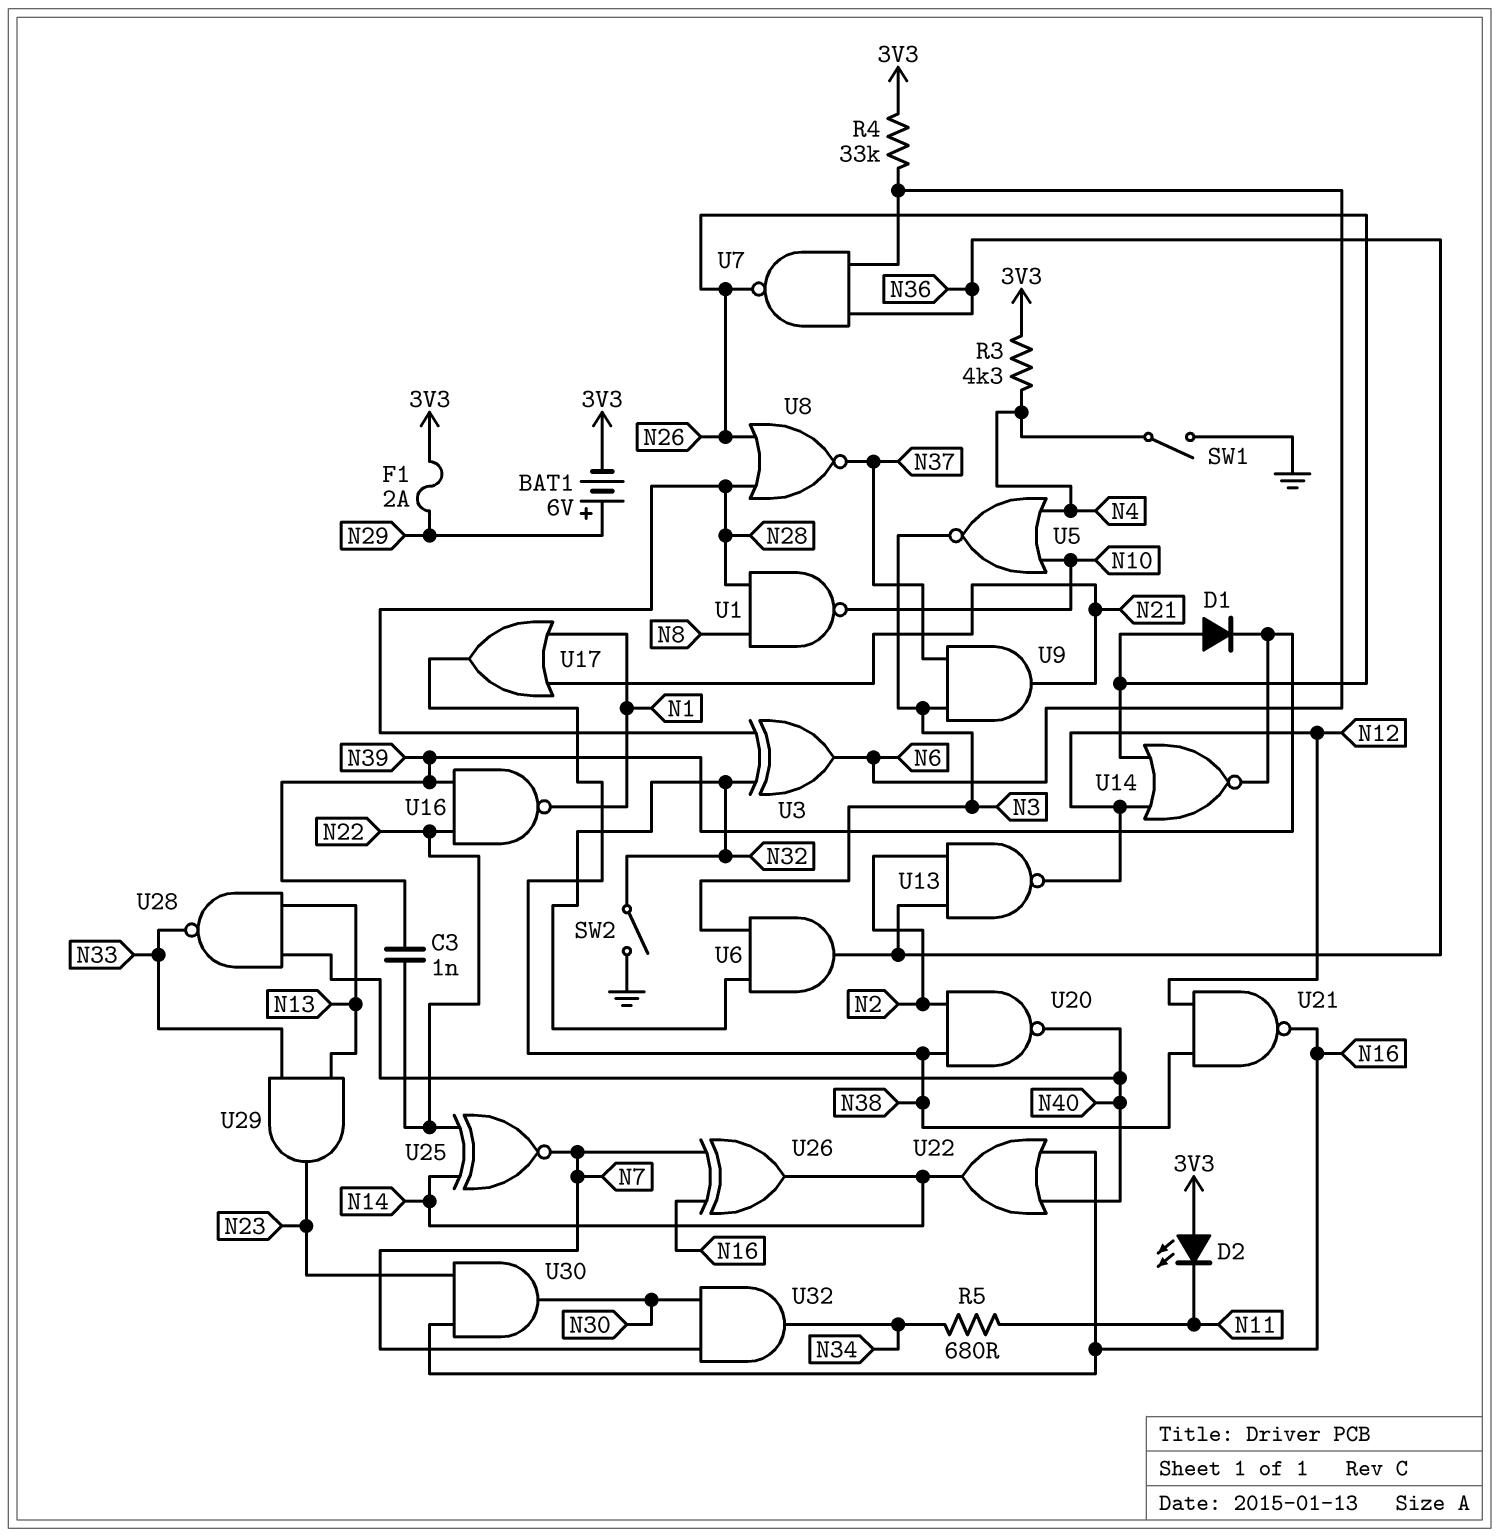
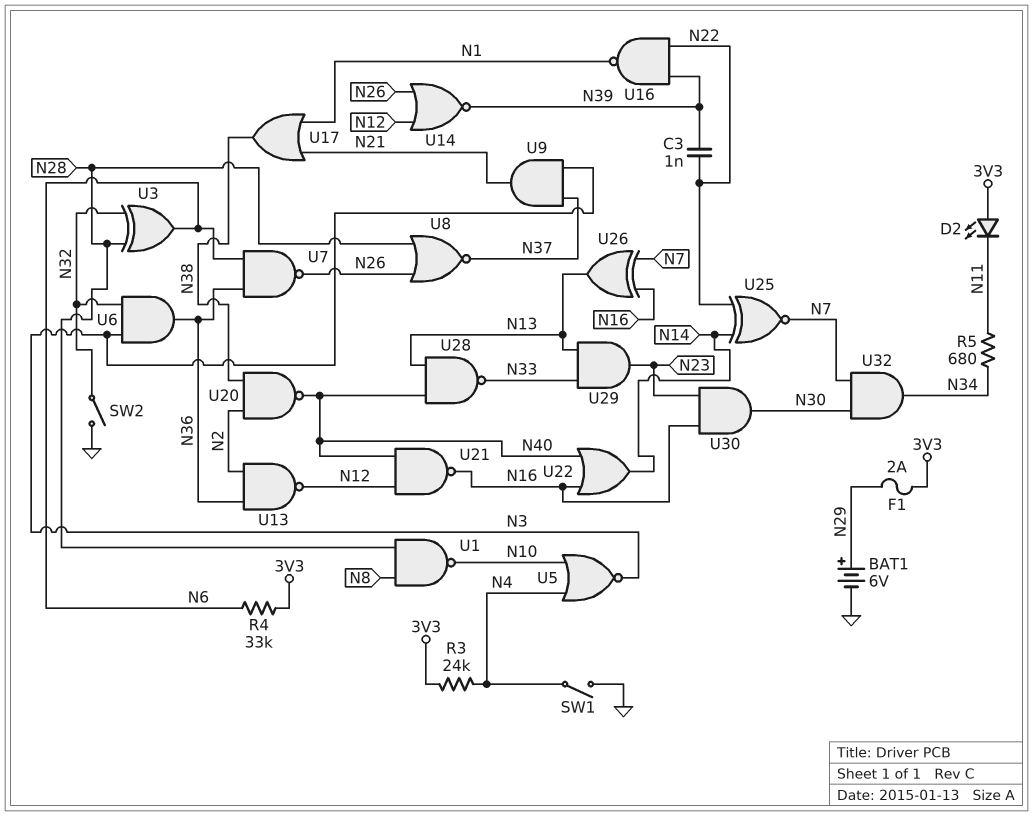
BAT1: 6V (plus N29, minus 3V3) -> 6V (plus N29, minus GND)
D1: diode (A N26, K N39) -> none
R3: 4.3k (3V3, N4) -> 24k (3V3, N4)
U21: NAND (in N12, in N38, out N16) -> NAND (in N12, in N40, out N16)
U26: XOR (in N7, in N16, out N14) -> XOR (in N7, in N16, out N13)

